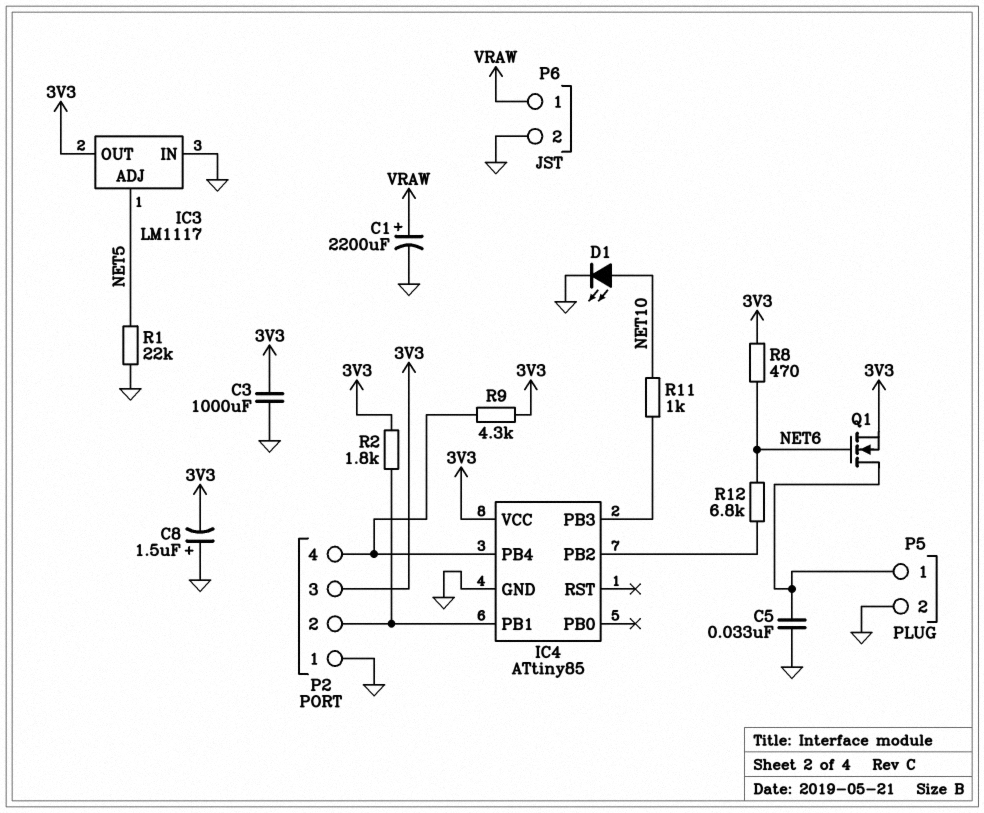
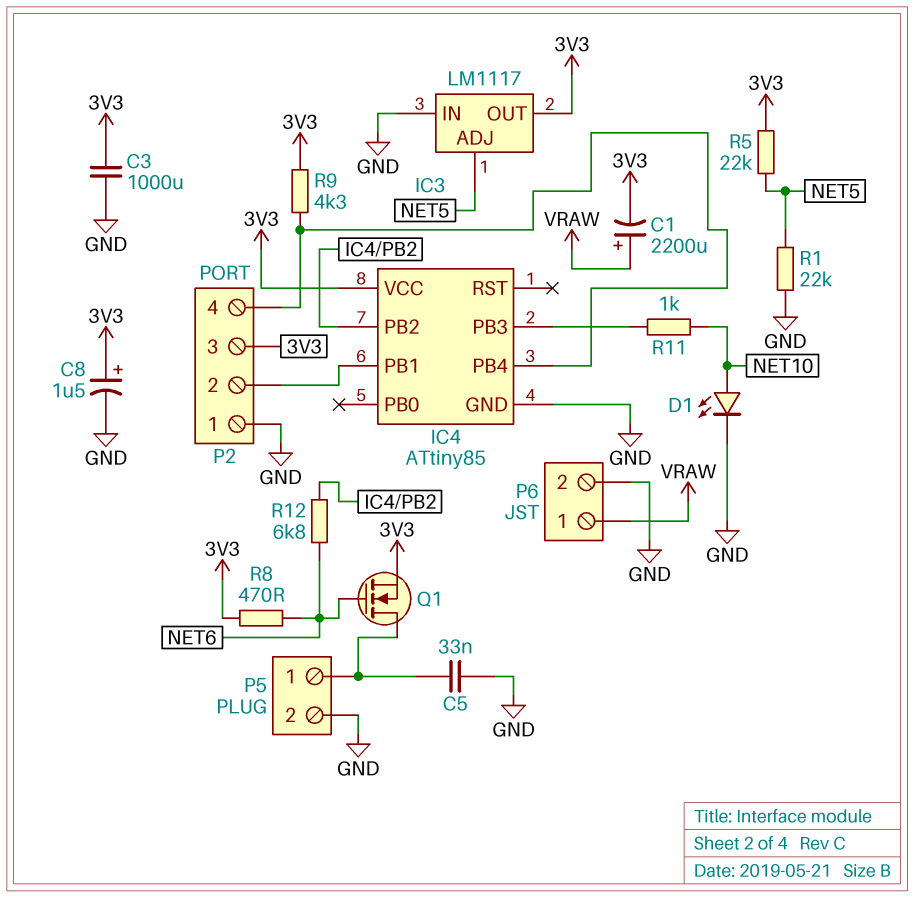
C1: 2200uF (plus VRAW, minus GND) -> 2200uF (plus VRAW, minus 3V3)
C8: 1.5uF (plus GND, minus 3V3) -> 1.5uF (plus 3V3, minus GND)
R2: 1.8k (3V3, IC4/PB1) -> none
R5: none -> 22k (3V3, NET5)

